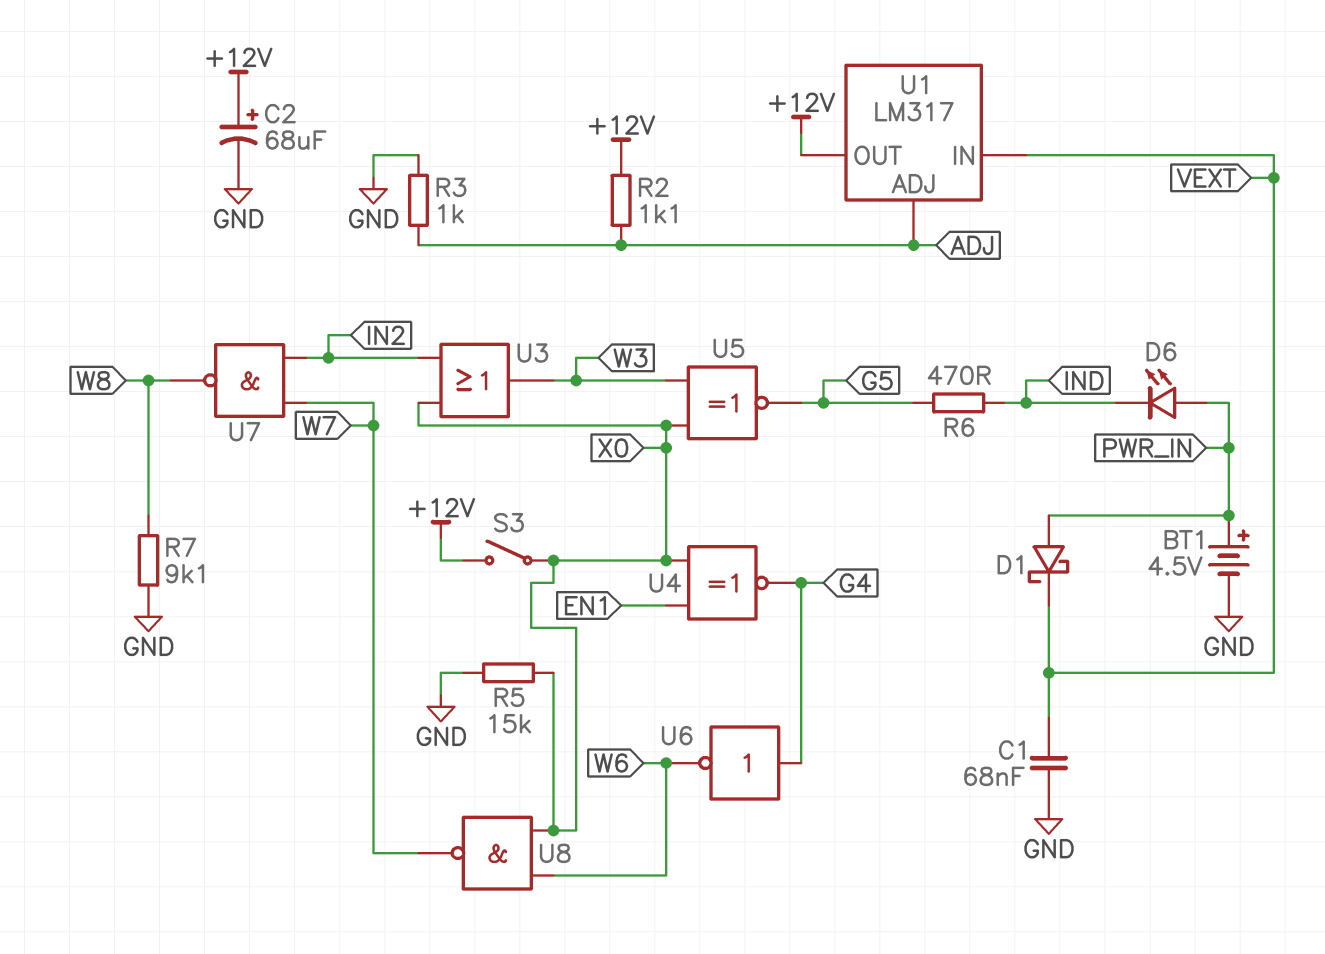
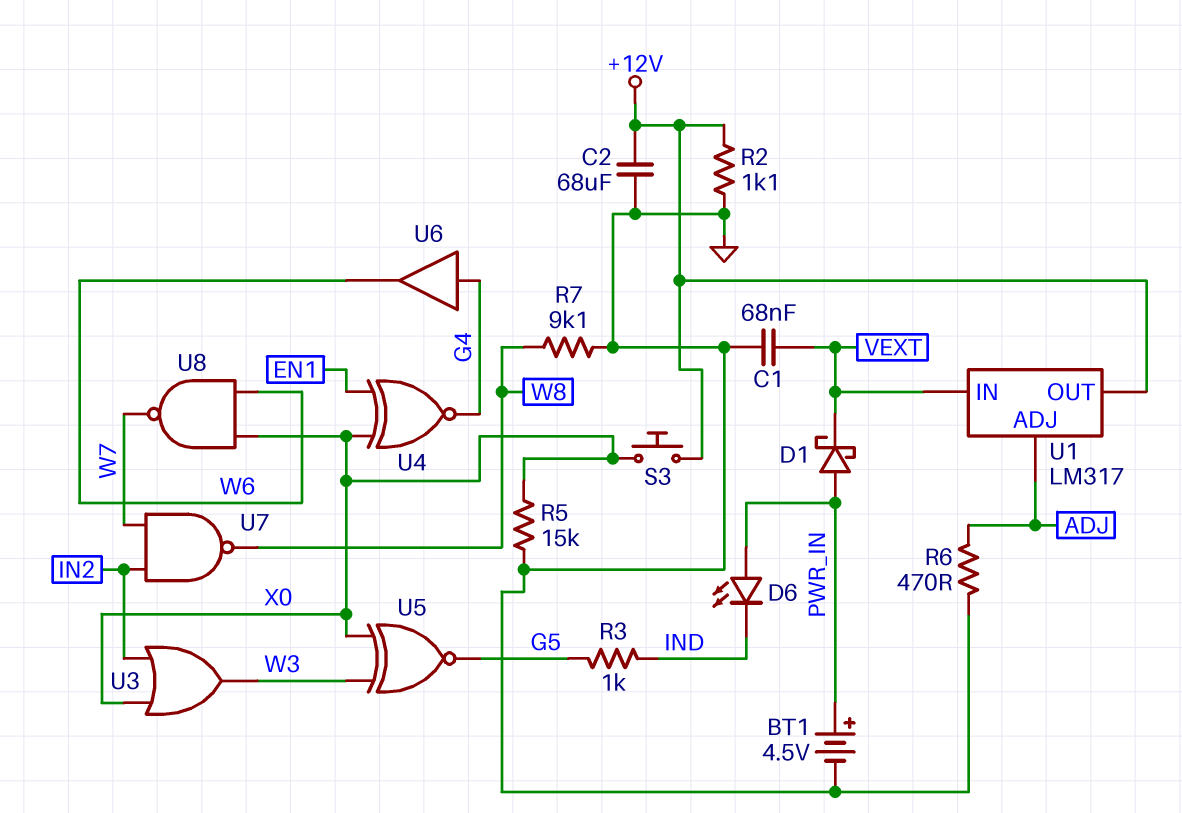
C2: 68uF (plus +12V, minus GND) -> 68uF (+12V, GND)
R2: 1.1k (+12V, ADJ) -> 1.1k (+12V, GND)
R3: 1k (ADJ, GND) -> 1k (G5, IND)
R6: 470 (G5, IND) -> 470 (ADJ, GND)
S3: switch (+12V, X0) -> button (+12V, X0)
U6: NOT (in G4, out W6) -> buffer (in G4, out W6)

